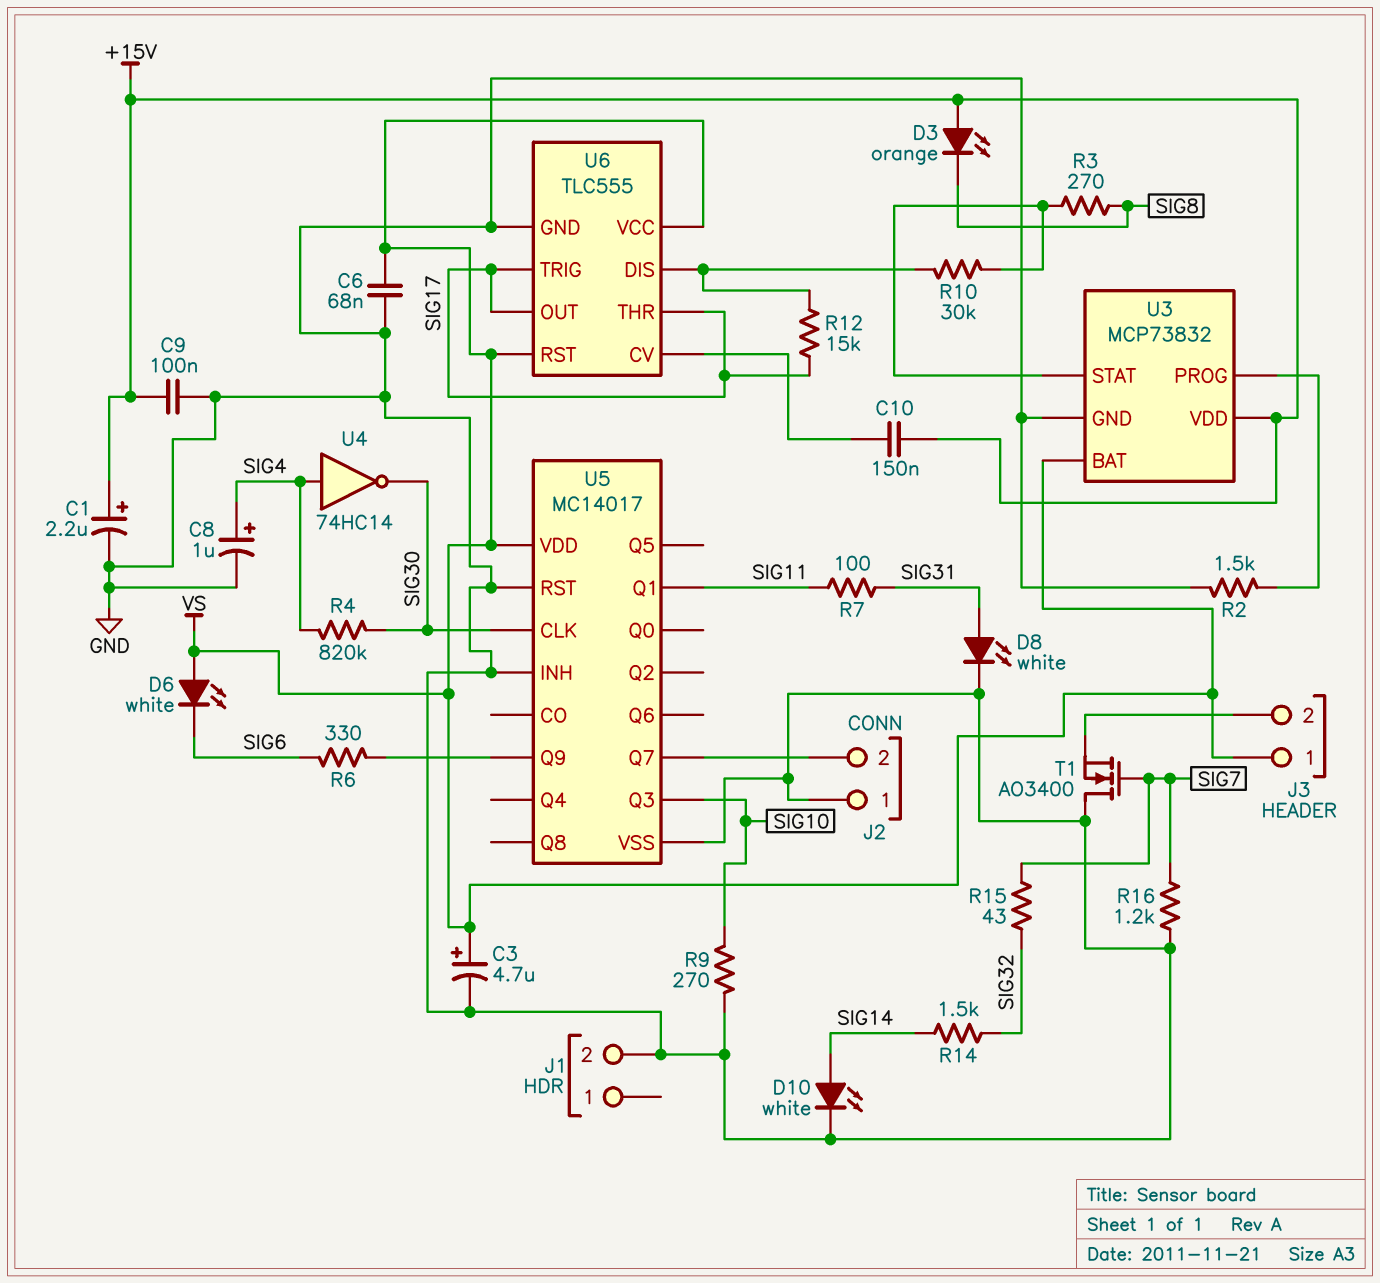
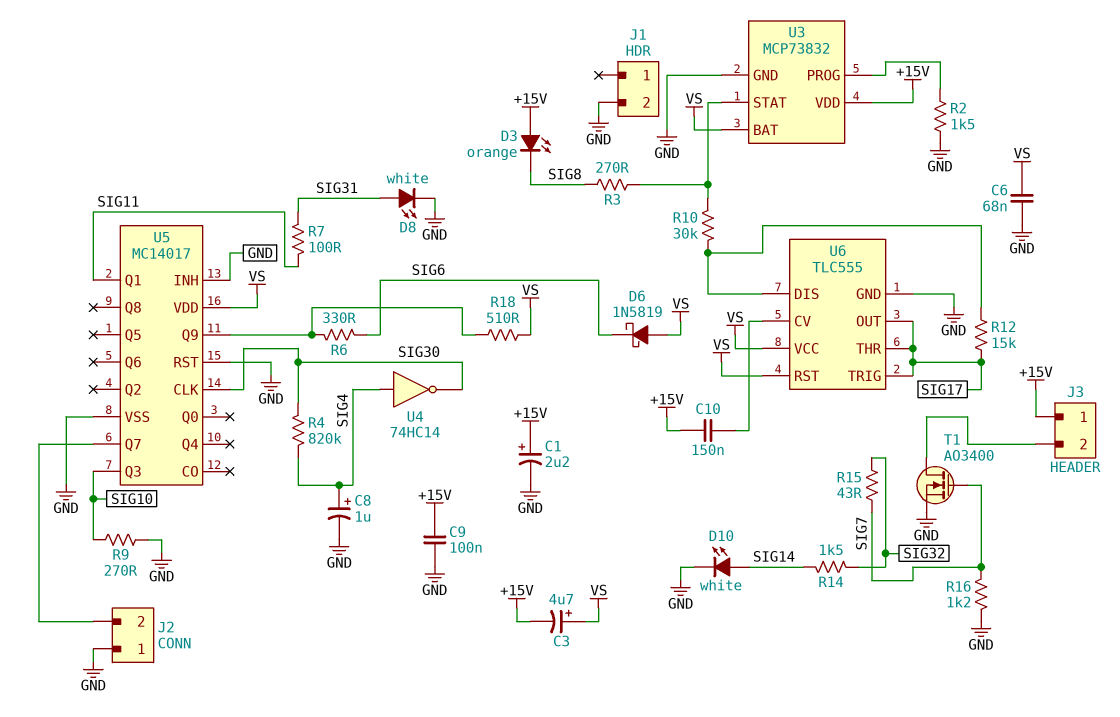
C3: 4.7uF (plus VS, minus GND) -> 4.7uF (plus VS, minus +15V)
D6: LED white (A VS, K SIG6) -> schottky 1N5819 (A VS, K SIG6)
J3 pin 1: VS -> +15V
R18: none -> 510 (U5/Q9, VS)
T1: NMOS AO3400 (G SIG7, D GND, S J3/2) -> NMOS AO3400 (G SIG7, D J3/2, S GND)

